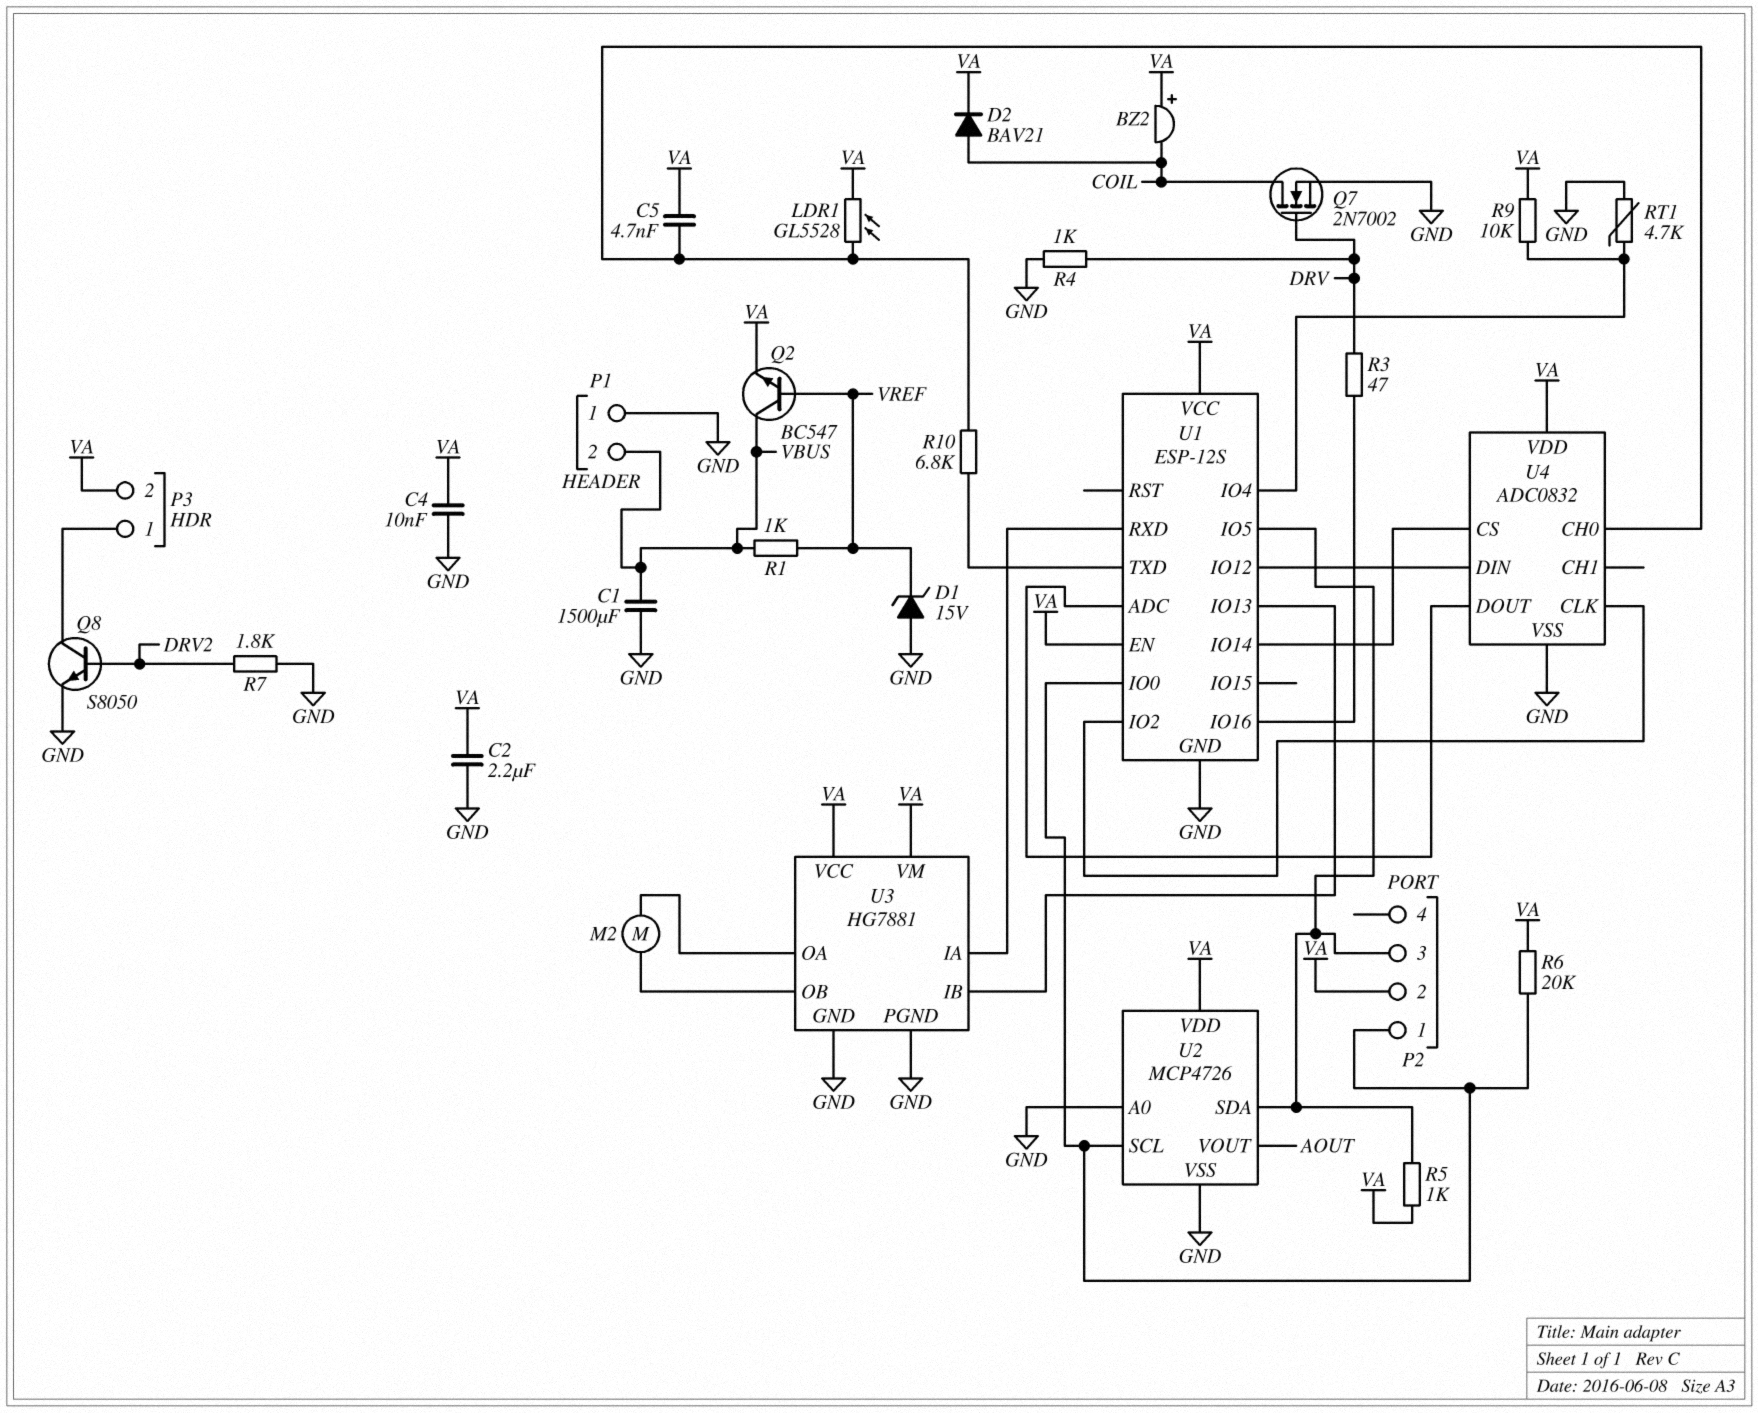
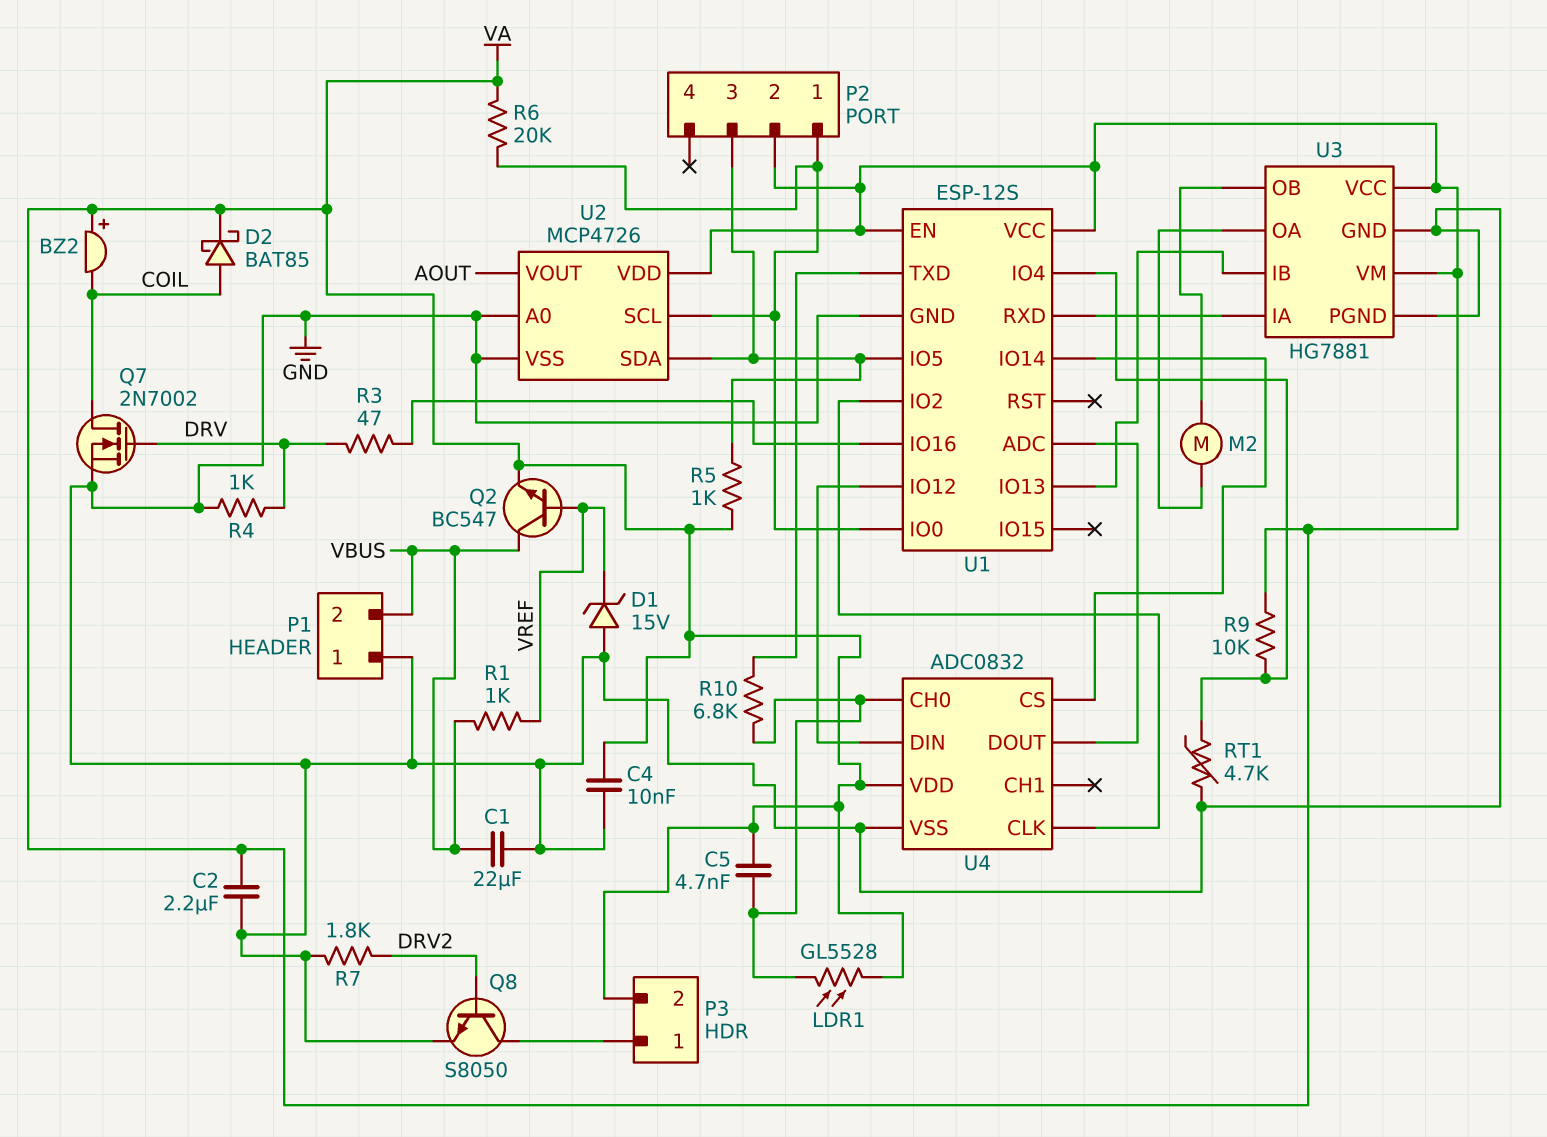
C1: 1500uF (GND, VBUS) -> 22uF (GND, VBUS)
D2: diode BAV21 (A COIL, K VA) -> schottky BAT85 (A COIL, K VA)

